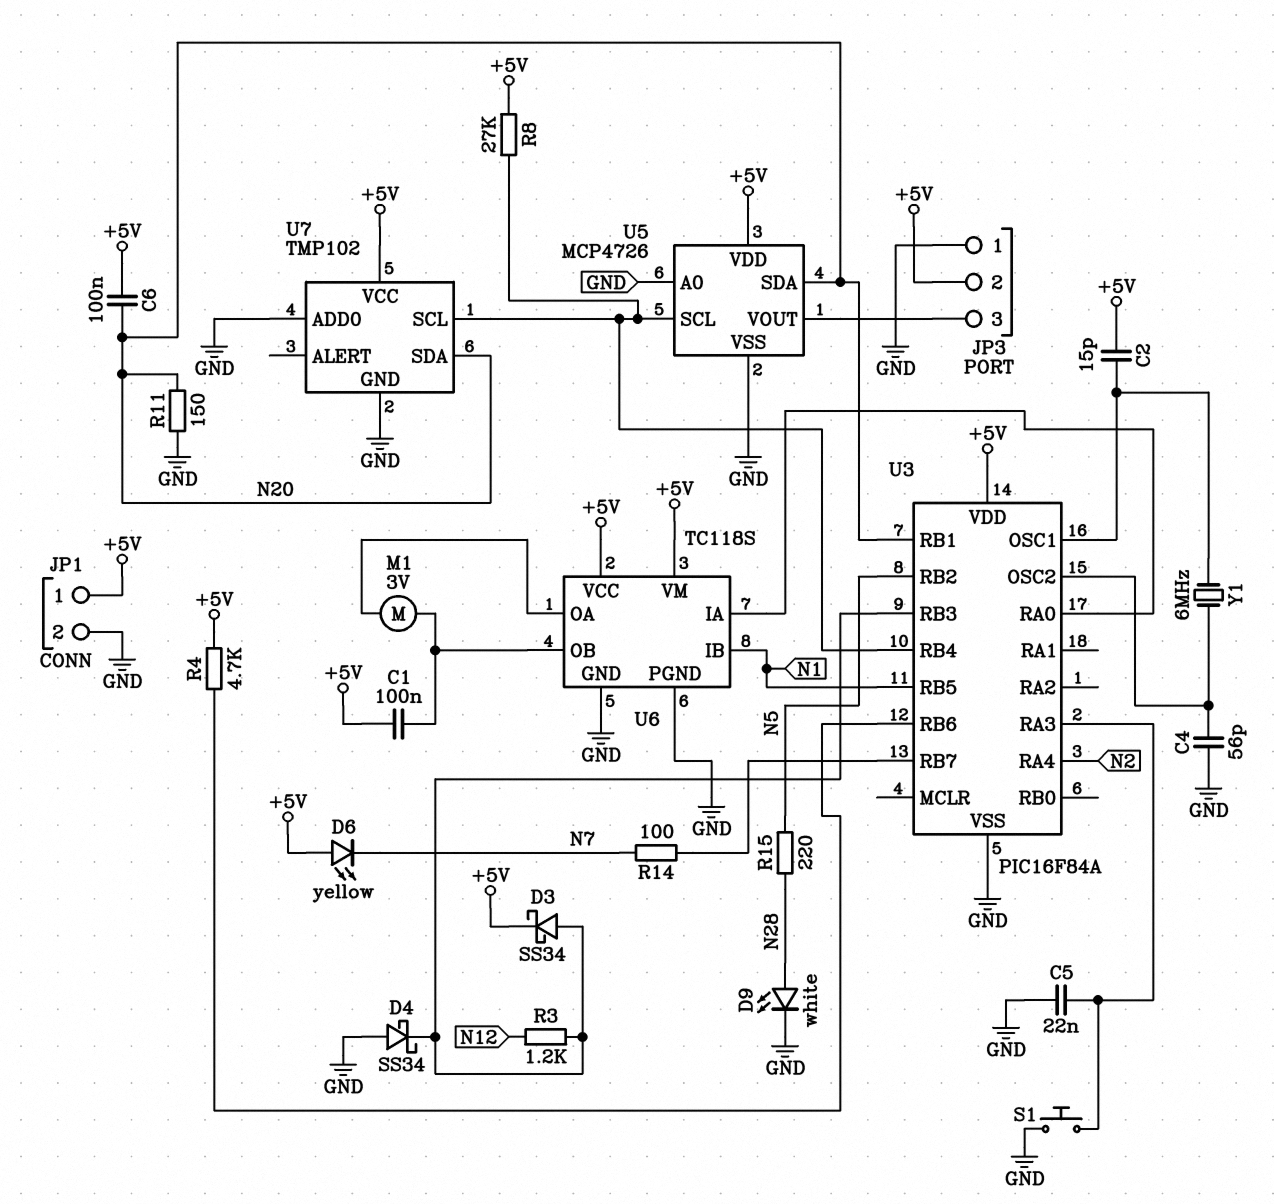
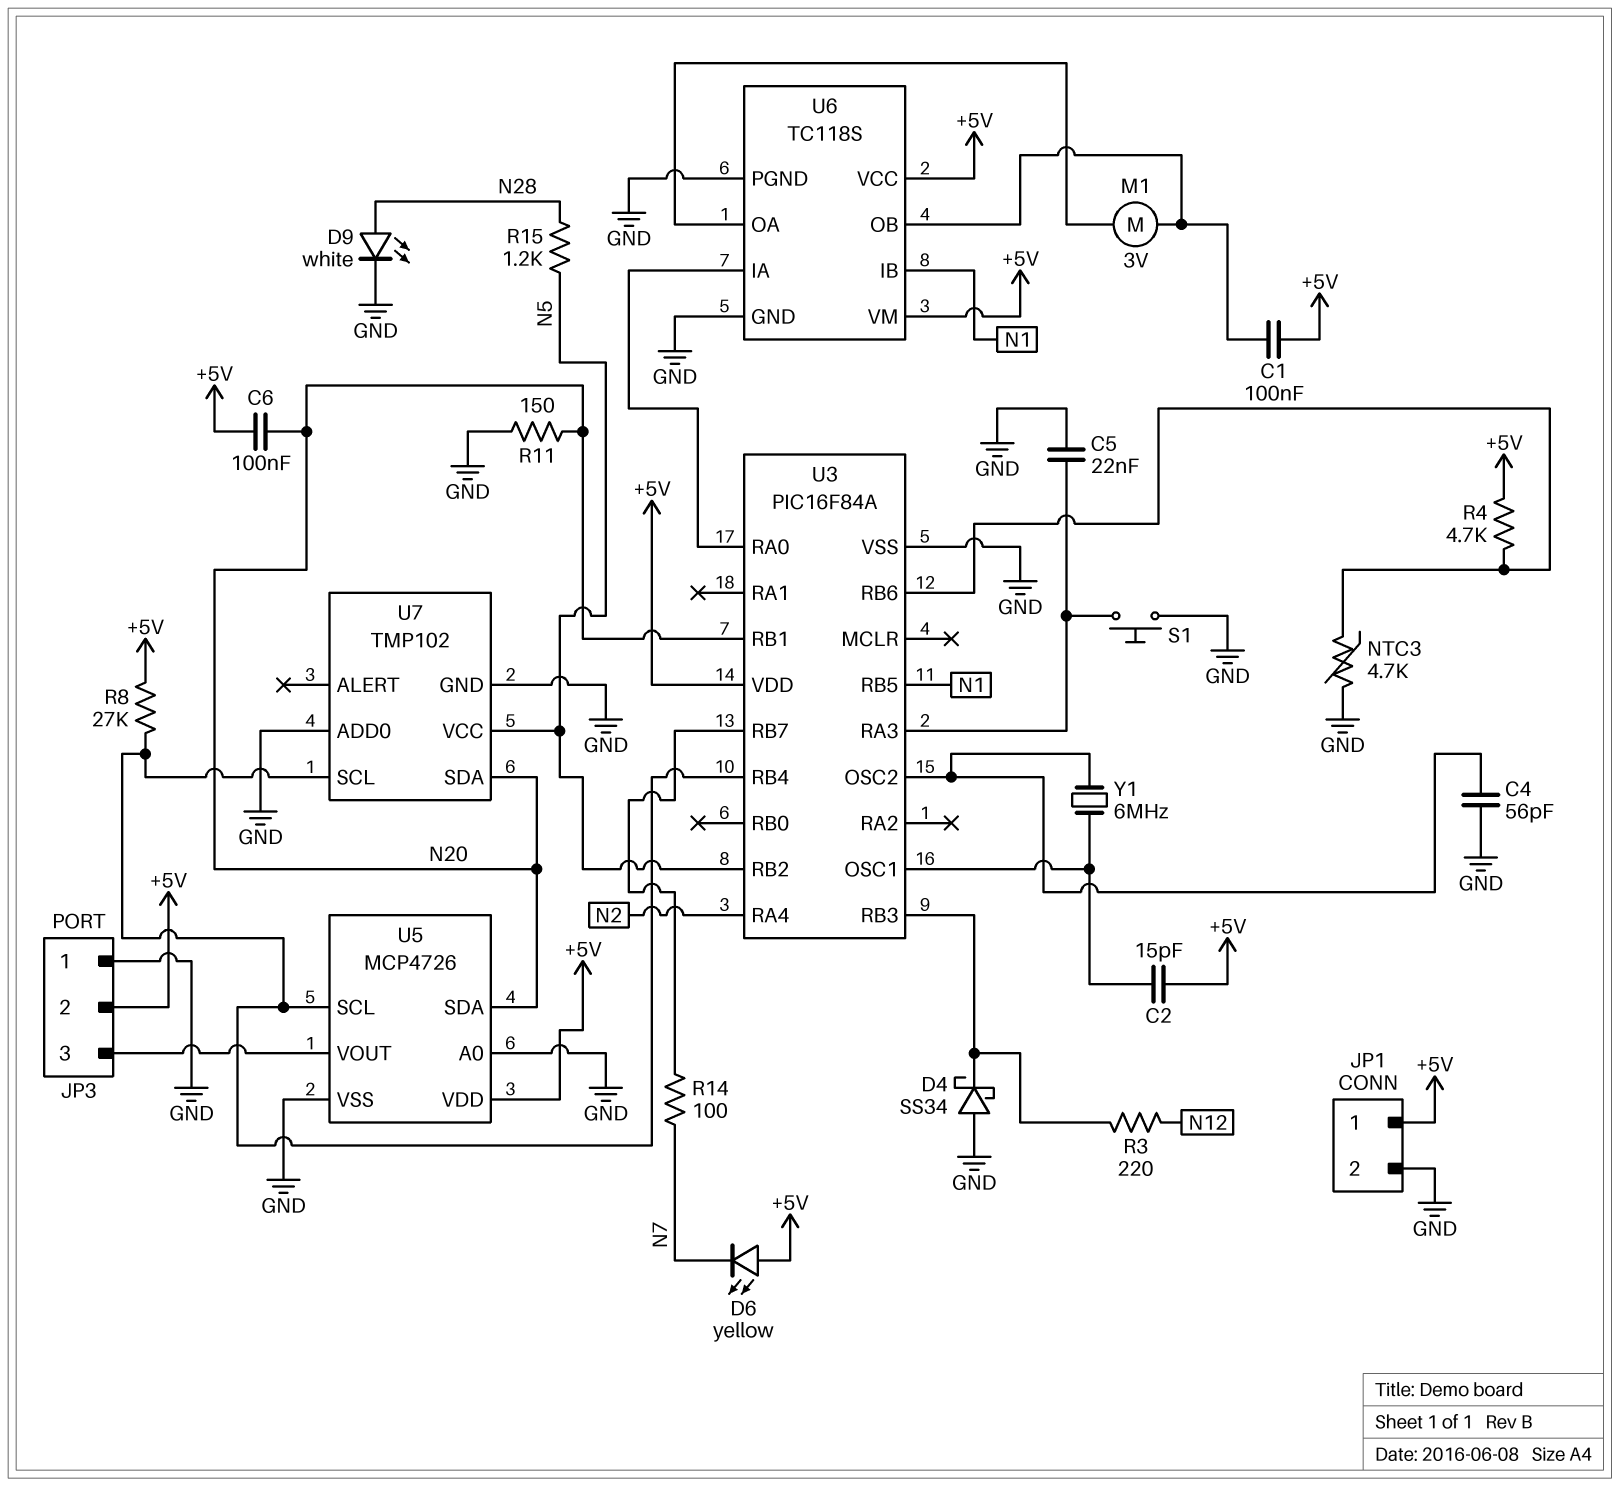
D3: schottky SS34 (A U3/RB3, K +5V) -> none
NTC3: none -> 4.7k (GND, U3/RB6)
R3: 1.2k (N12, U3/RB3) -> 220 (N12, U3/RB3)
R15: 220 (N5, N28) -> 1.2k (N5, N28)
U7 pin VCC: +5V -> N5

